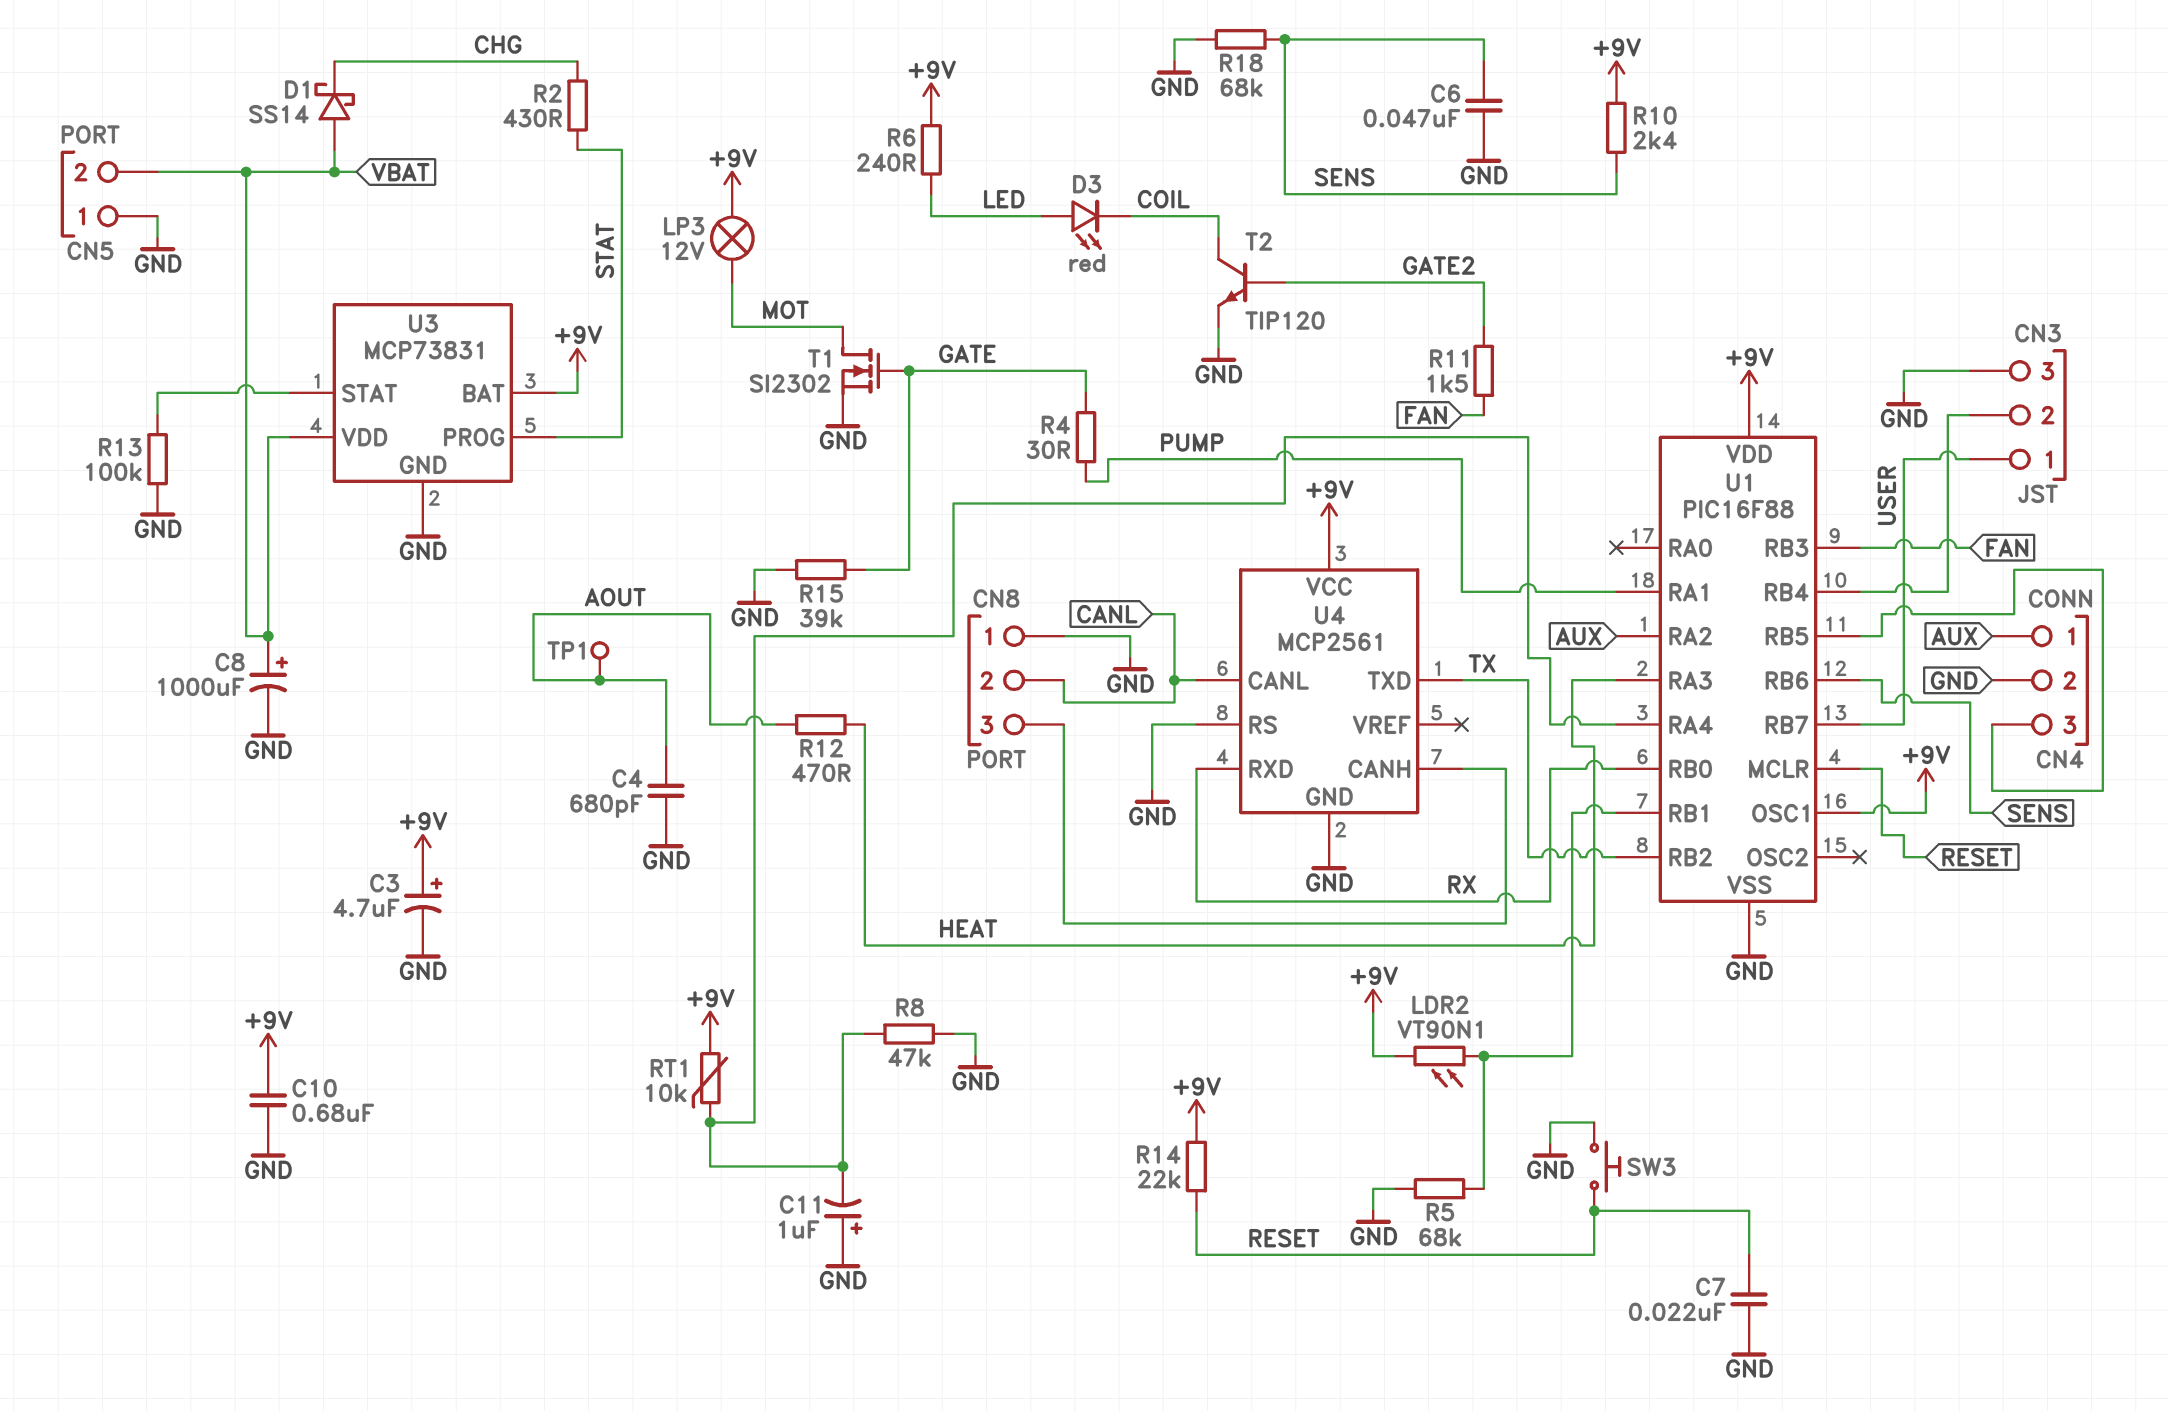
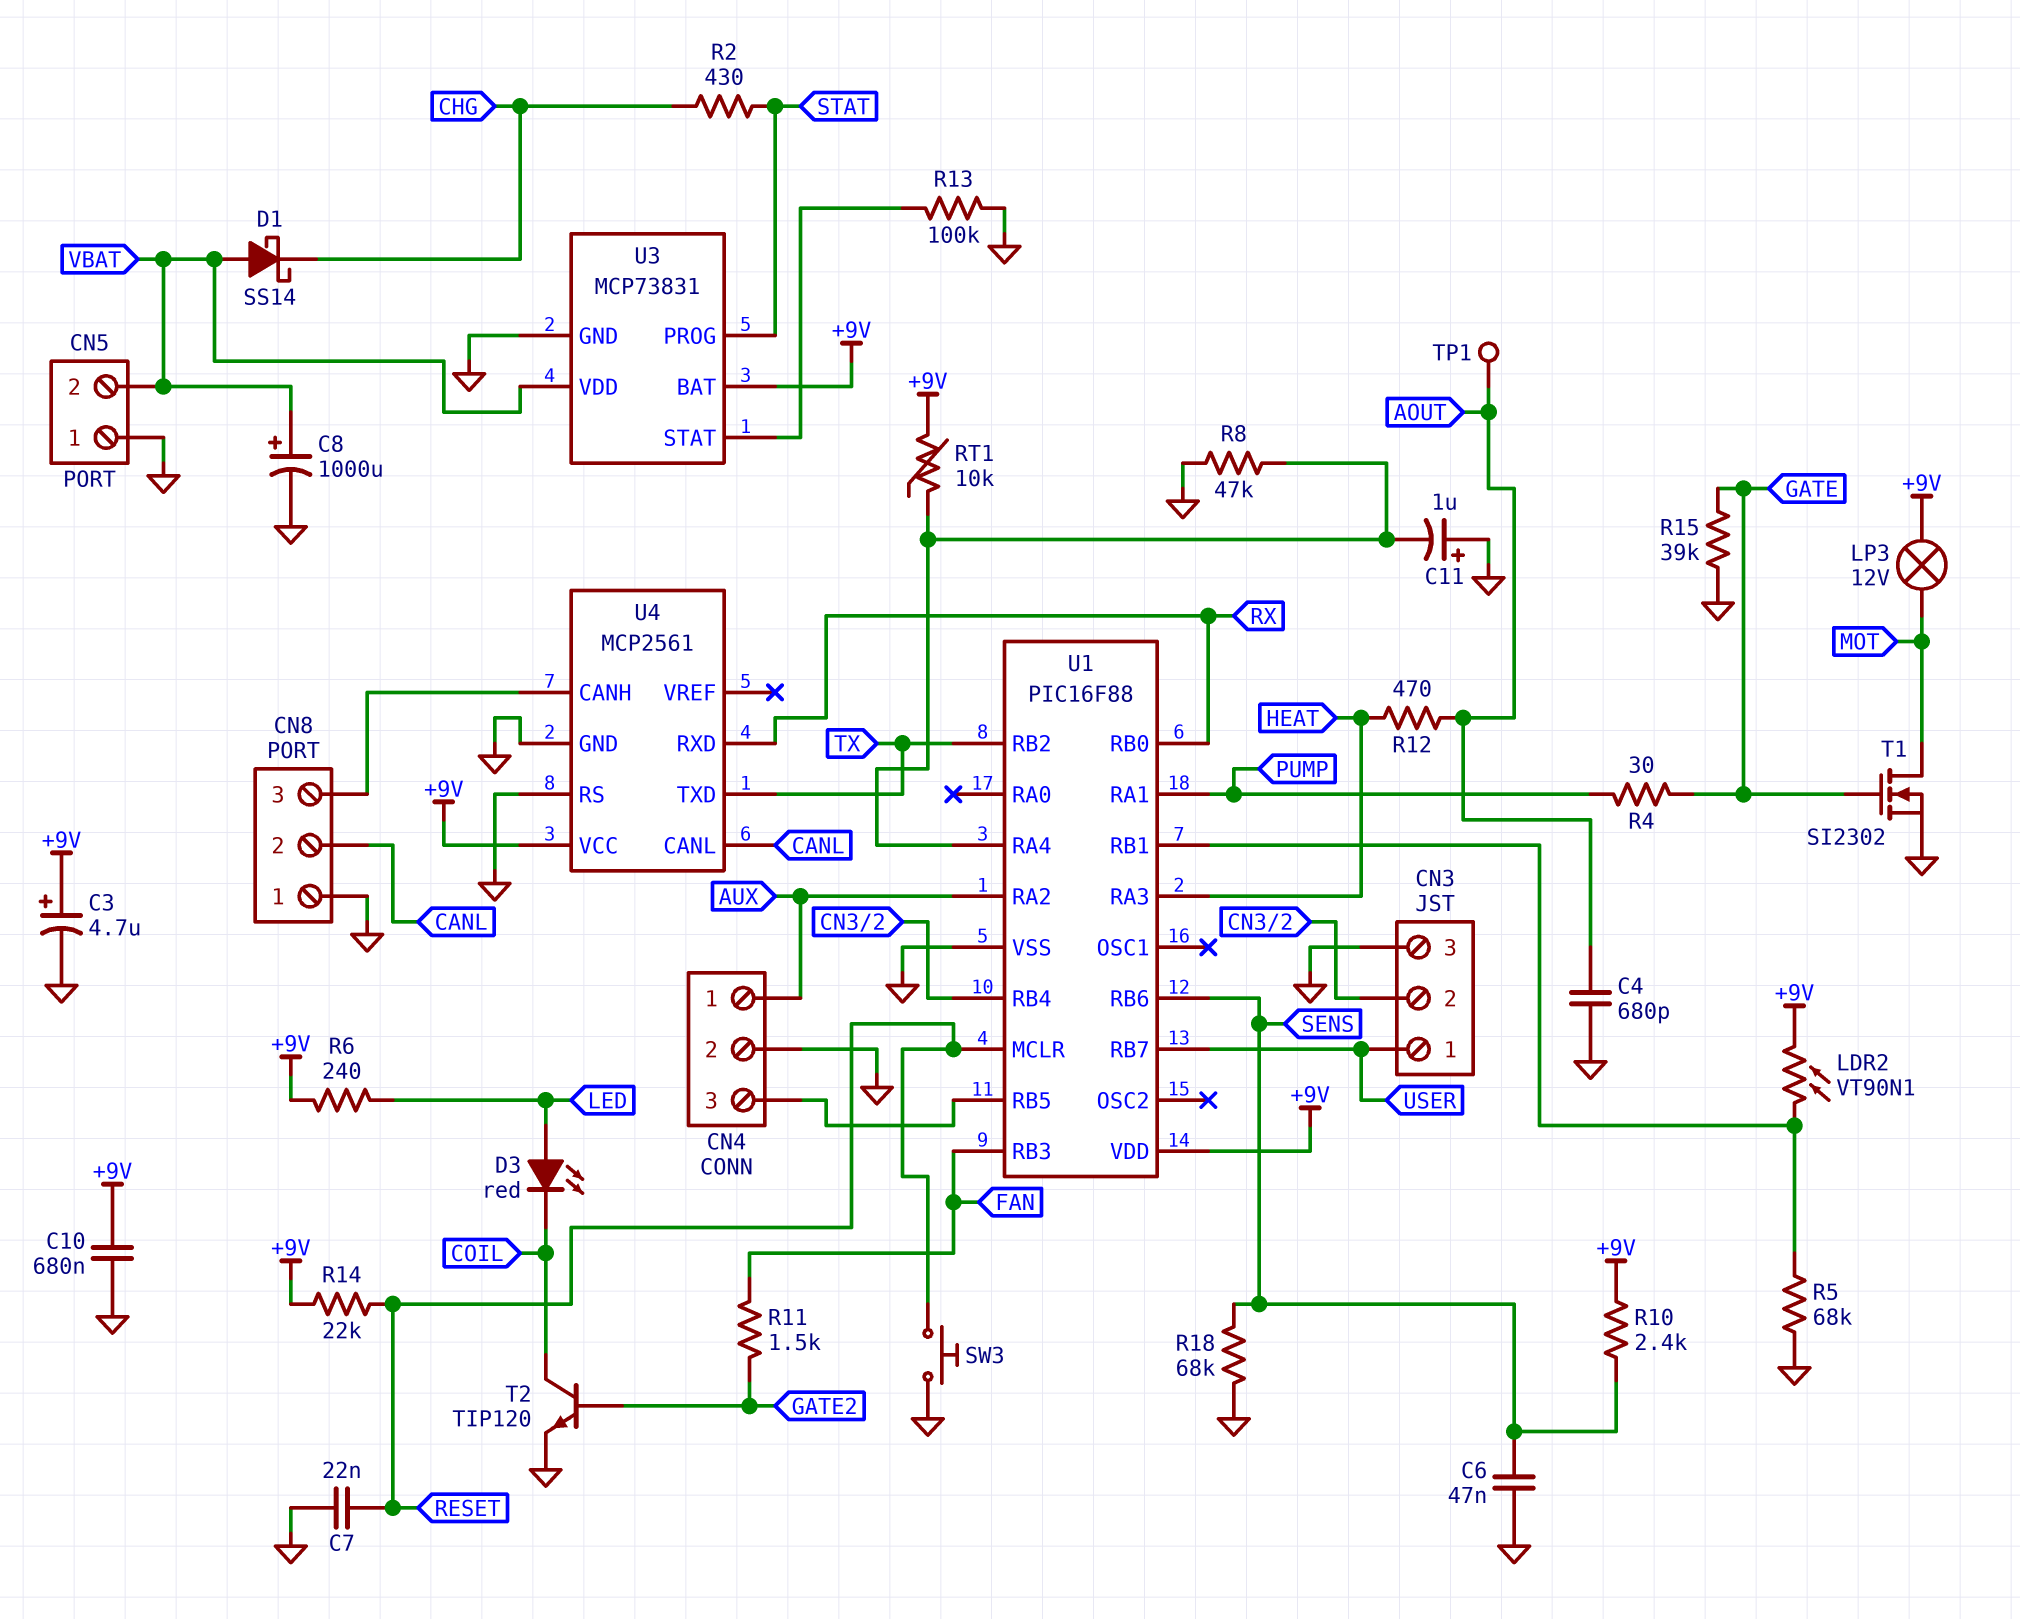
U1 pin OSC1: +9V -> none

